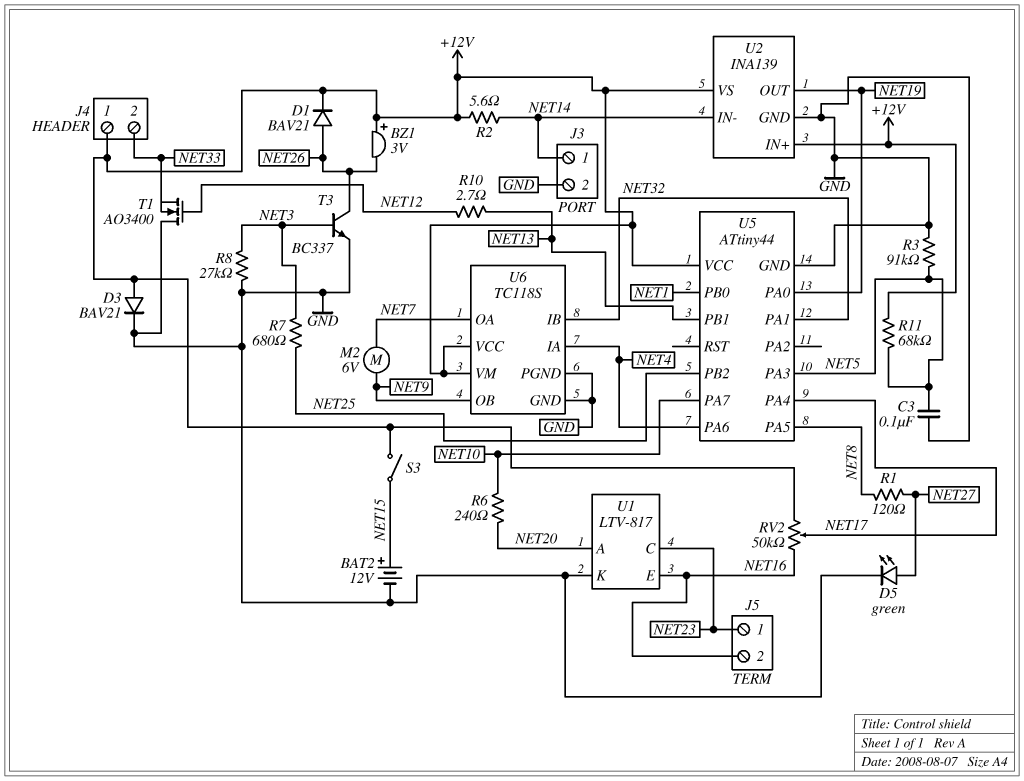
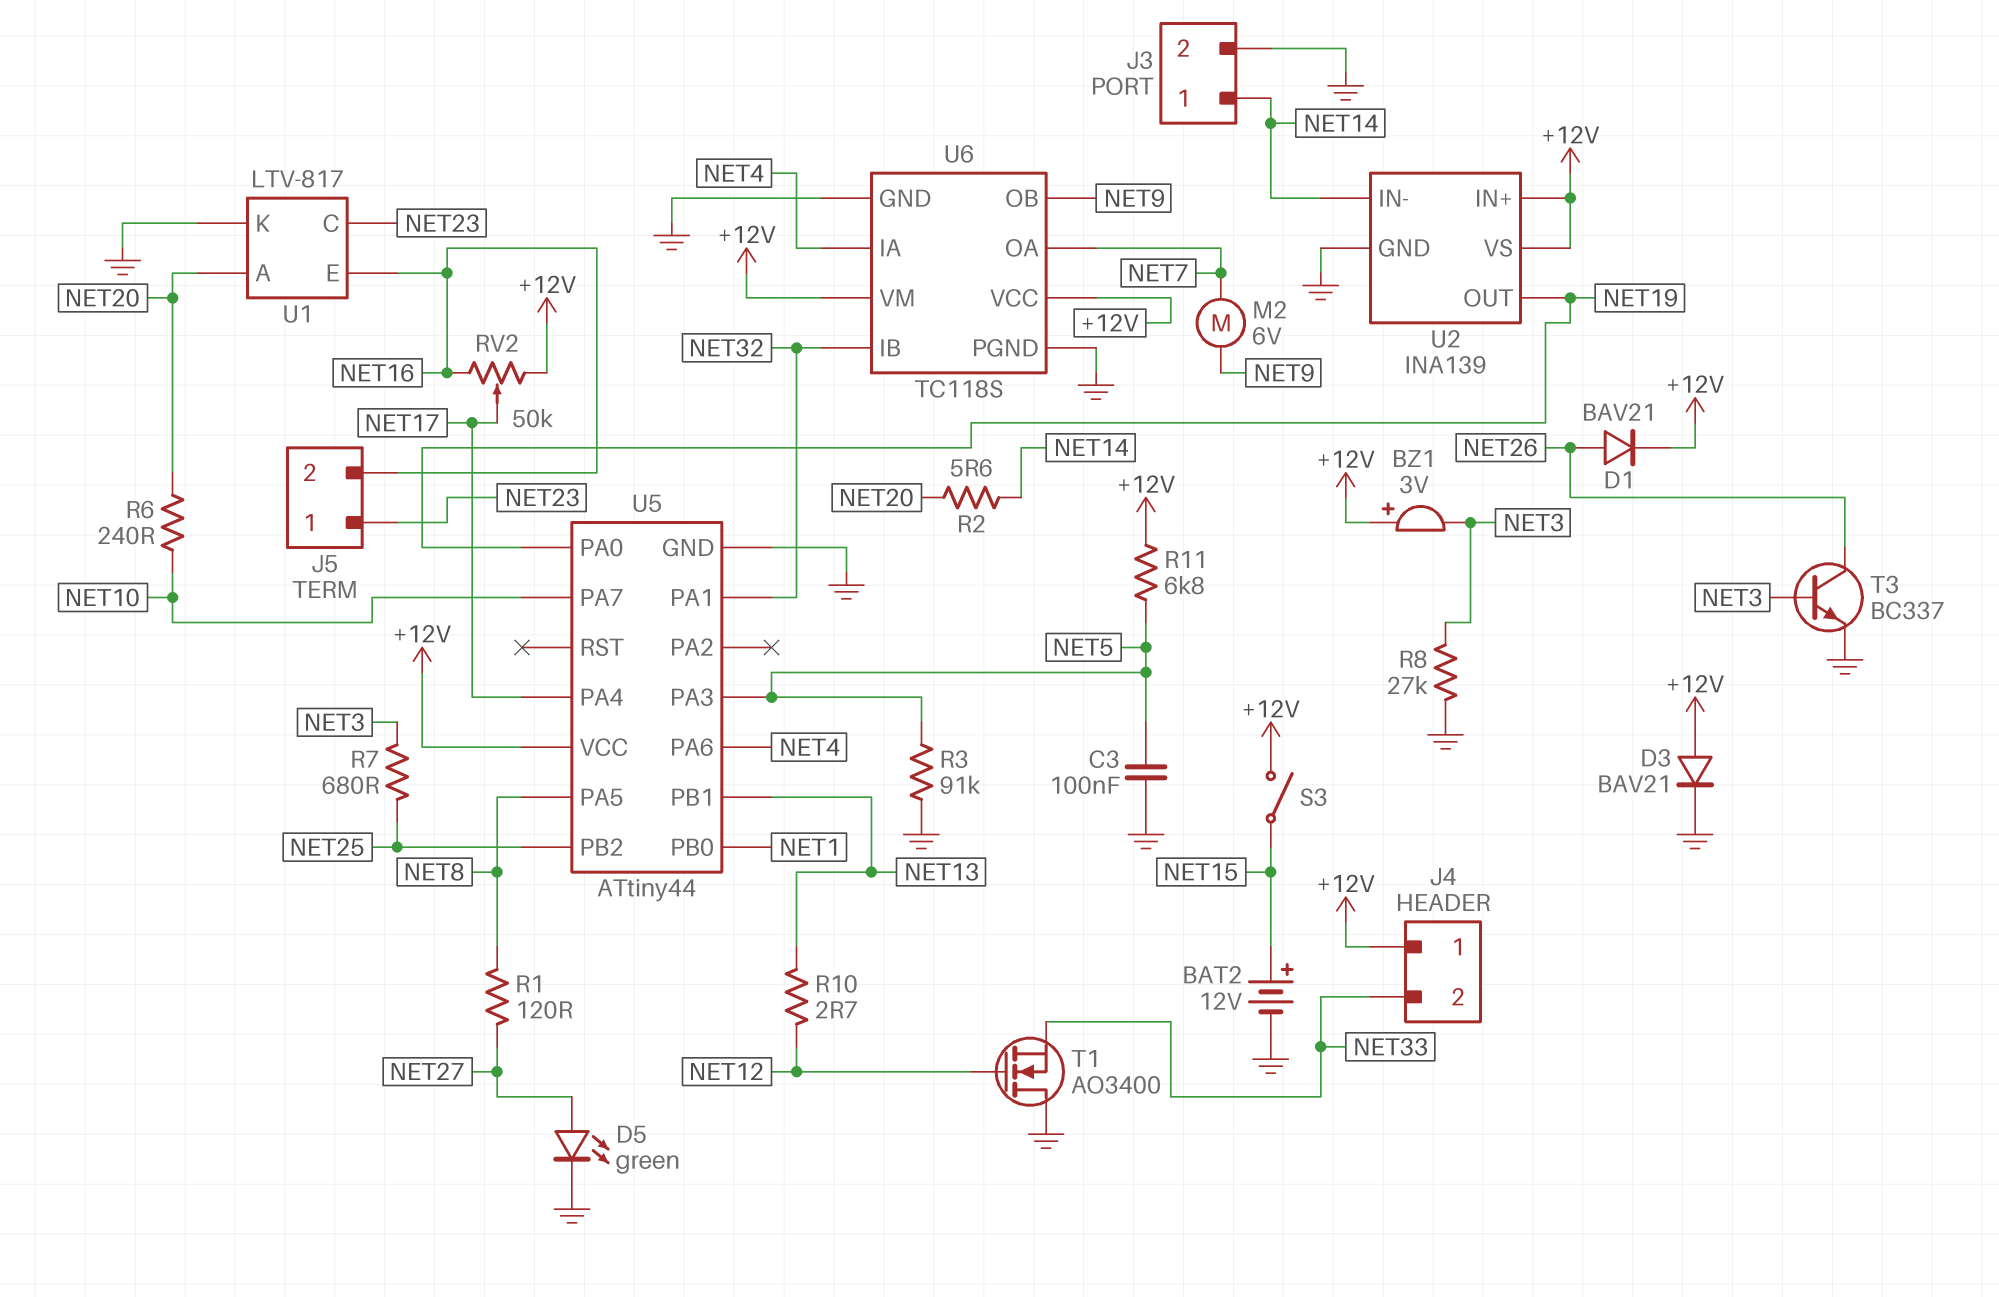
BZ1: buzzer 3V (plus +12V, minus NET26) -> buzzer 3V (plus +12V, minus NET3)
R2: 5.6 (+12V, NET14) -> 5.6 (NET14, NET20)
R11: 68k (+12V, NET5) -> 6.8k (+12V, NET5)

